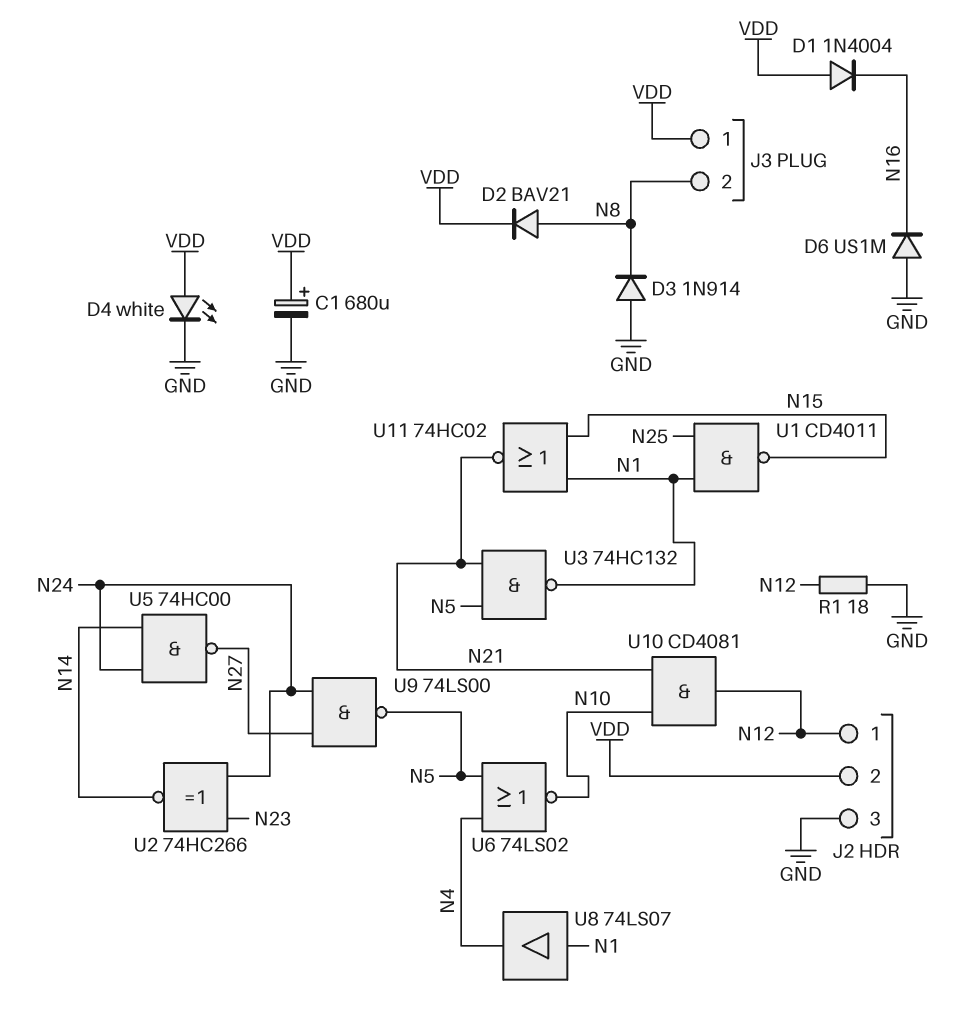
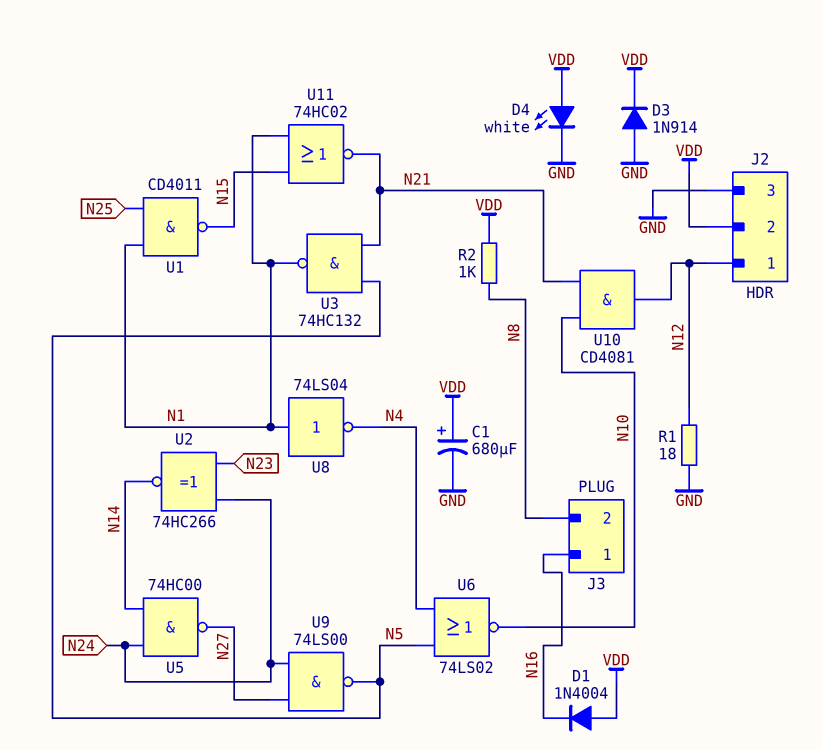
D2: diode BAV21 (A N8, K VDD) -> none
D3: diode 1N914 (A GND, K N8) -> diode 1N914 (A GND, K VDD)
D6: diode US1M (A GND, K N16) -> none
J3 pin 1: VDD -> N16
R2: none -> 1k (N8, VDD)
U8: buffer 74LS07 (in N1, out N4) -> NOT 74LS04 (in N1, out N4)

